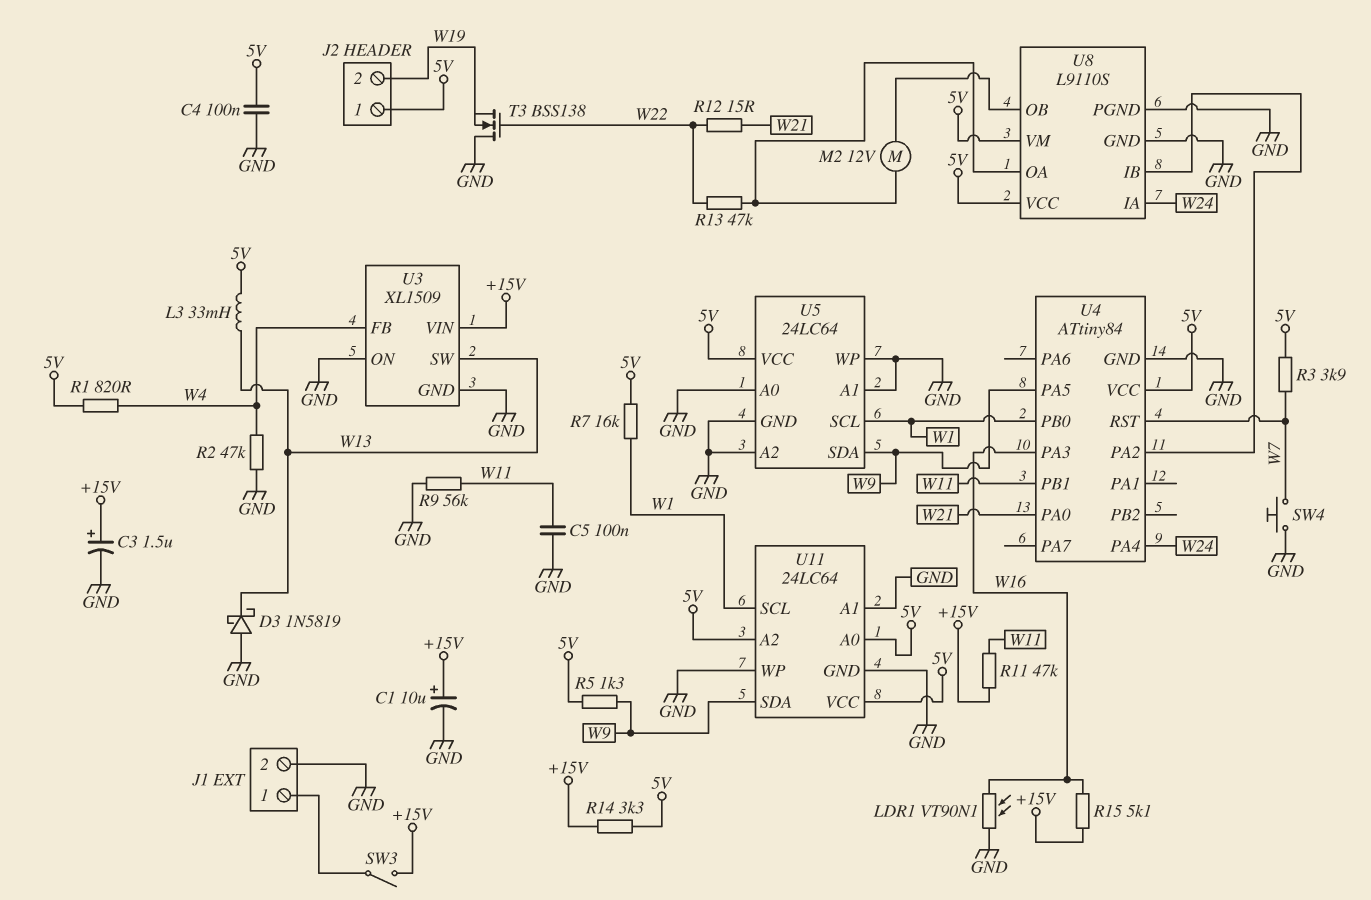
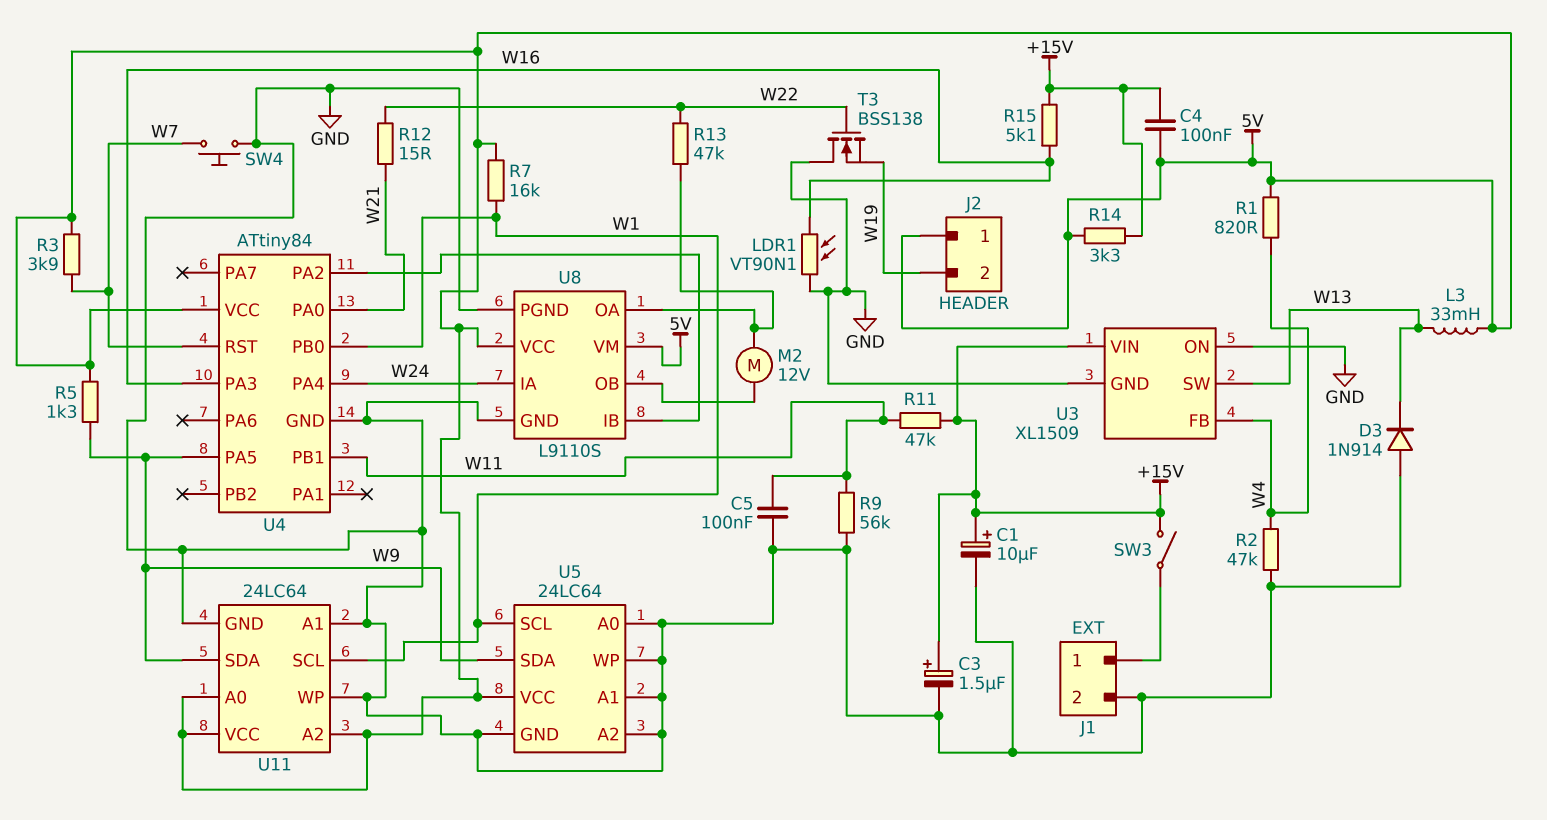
C4: 100nF (5V, GND) -> 100nF (+15V, 5V)
D3: schottky 1N5819 (A GND, K W13) -> diode 1N914 (A GND, K W13)

